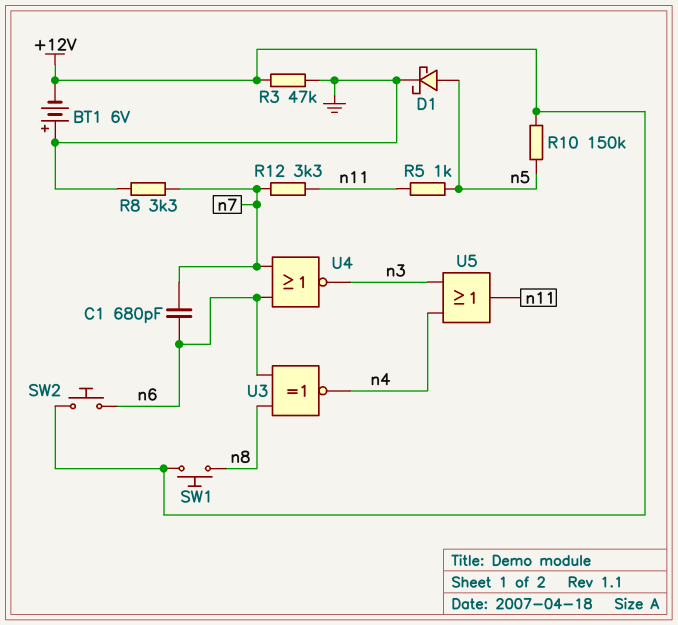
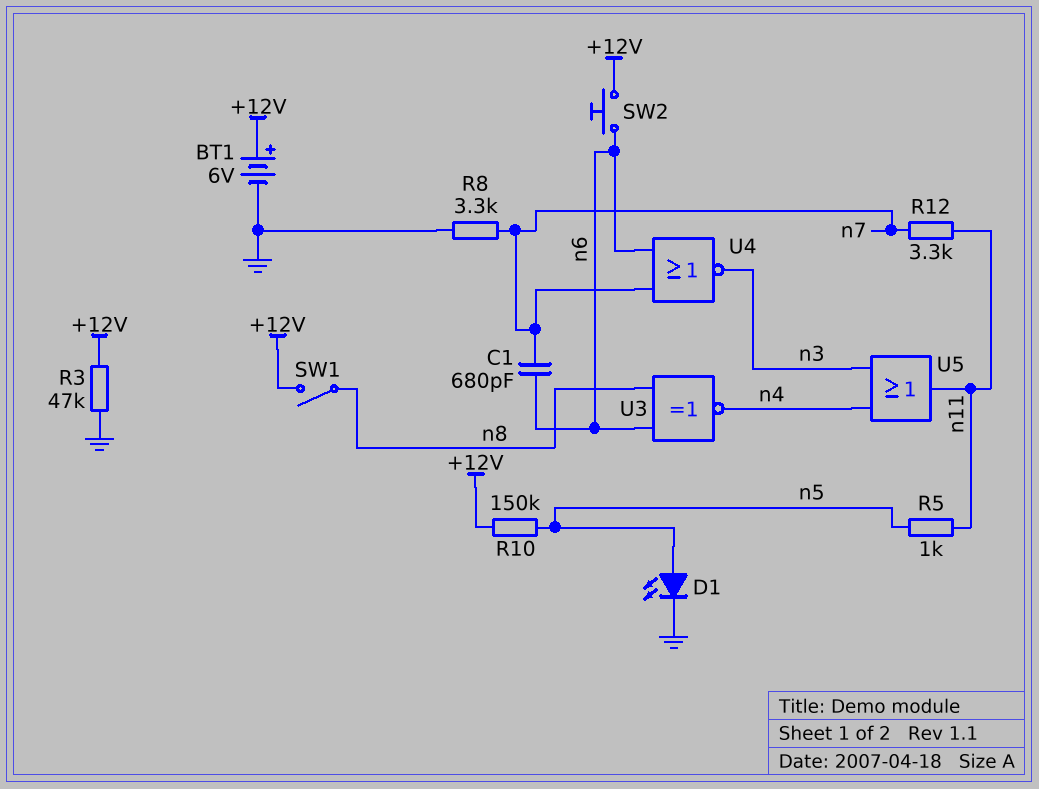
BT1: 6V (plus GND, minus +12V) -> 6V (plus +12V, minus GND)
D1: schottky (A n5, K GND) -> LED (A n5, K GND)
SW1: button (+12V, n8) -> switch (+12V, n8)

